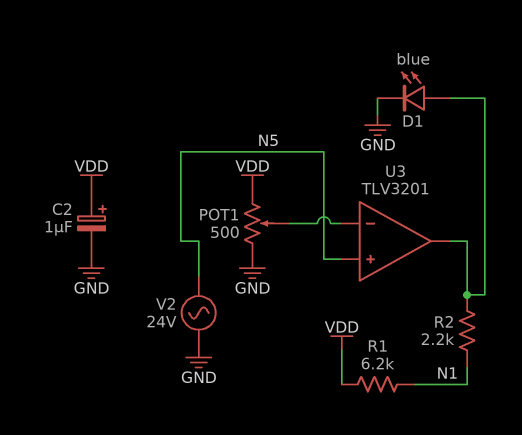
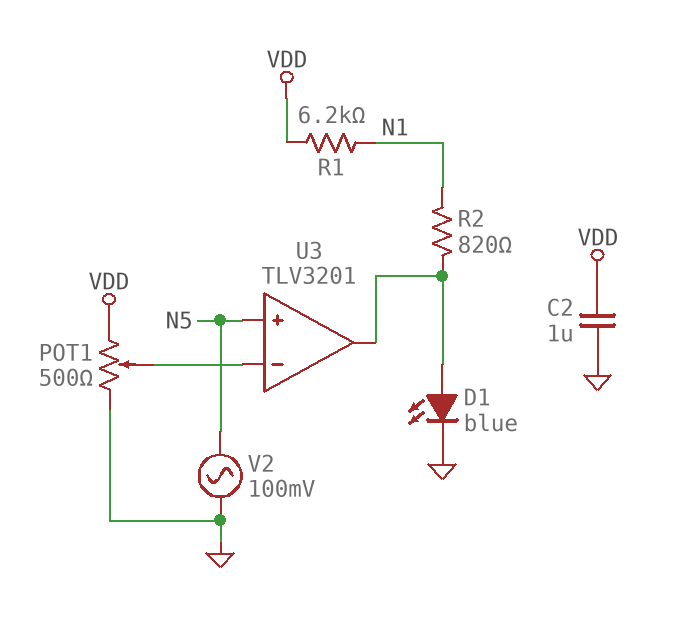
C2: 1uF (plus VDD, minus GND) -> 1uF (GND, VDD)
R2: 2.2k (N1, U3/out) -> 820 (N1, U3/out)
V2: AC 24V (GND, N5) -> AC 100mV (GND, N5)

